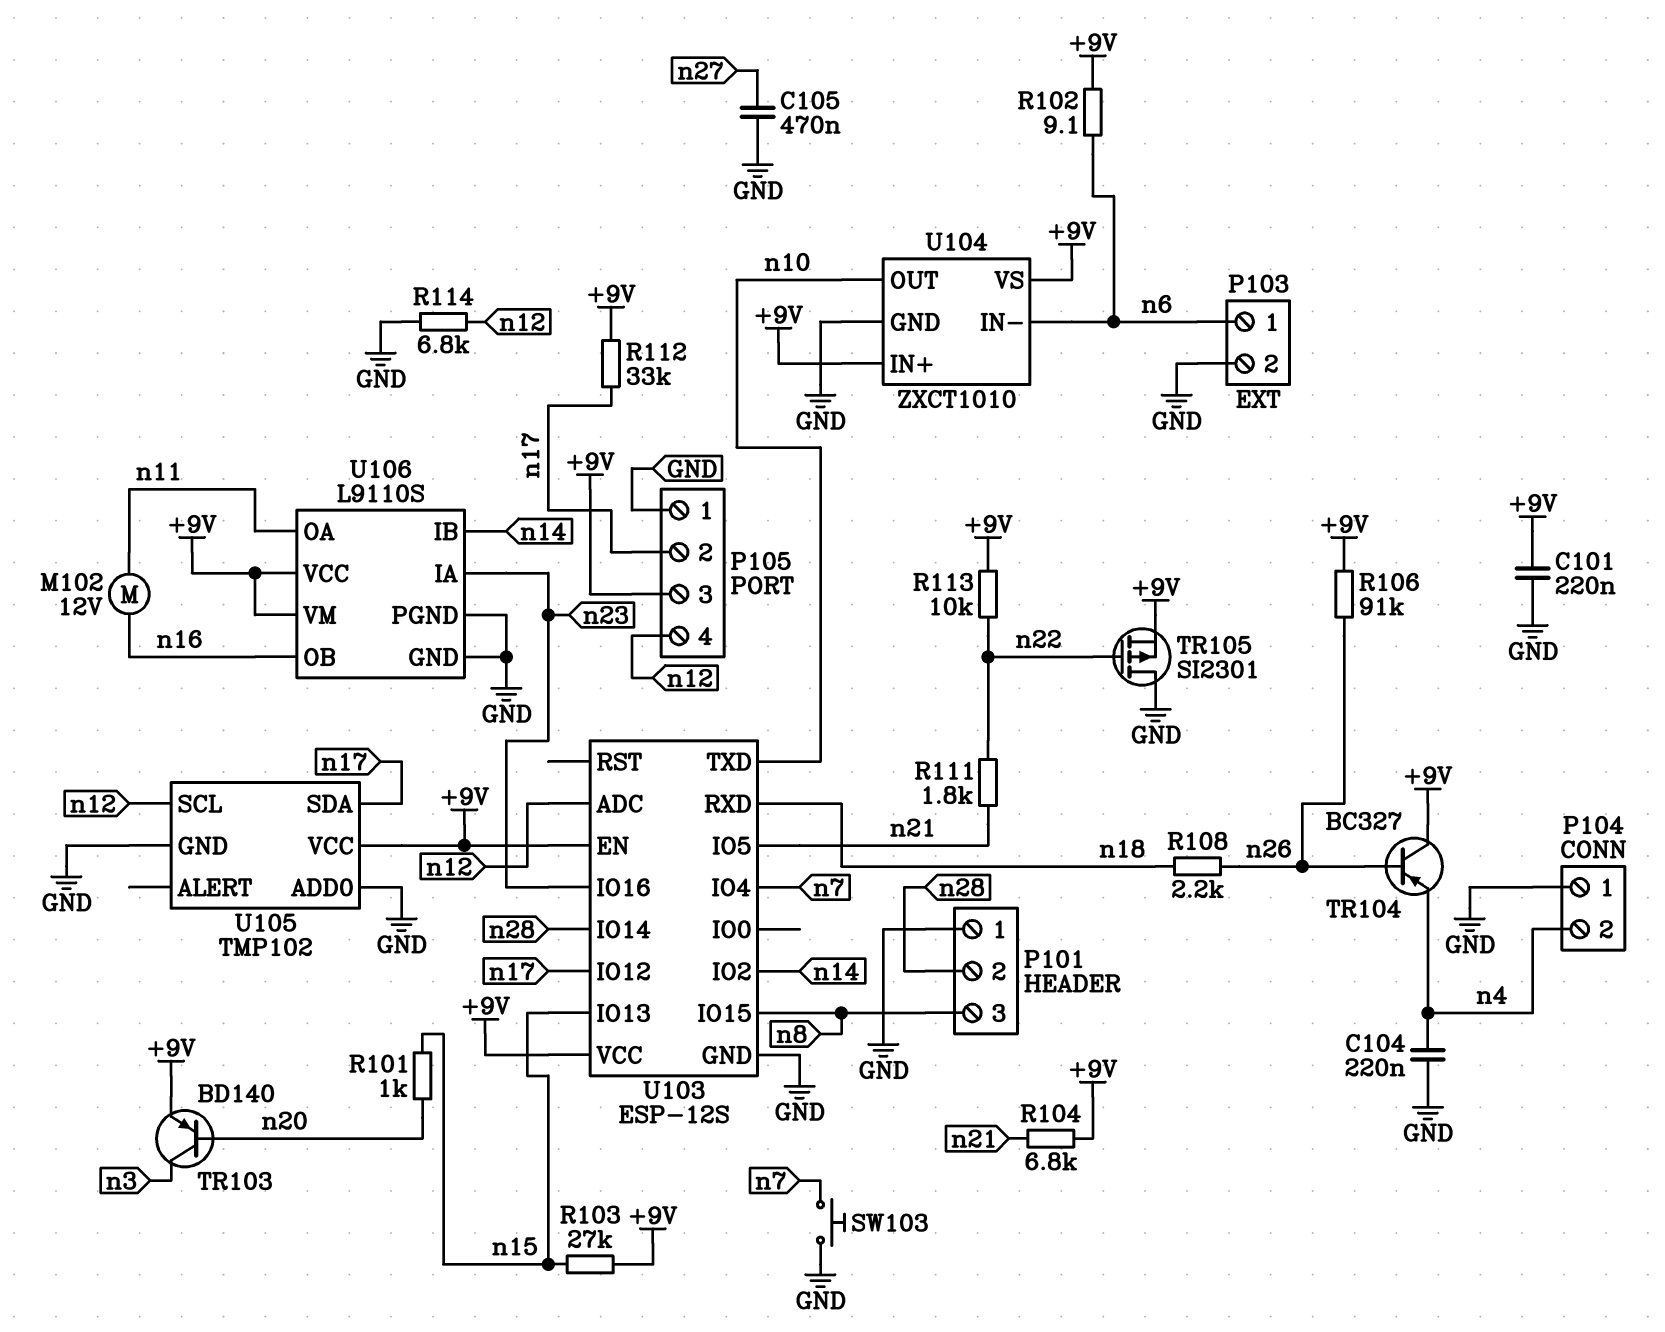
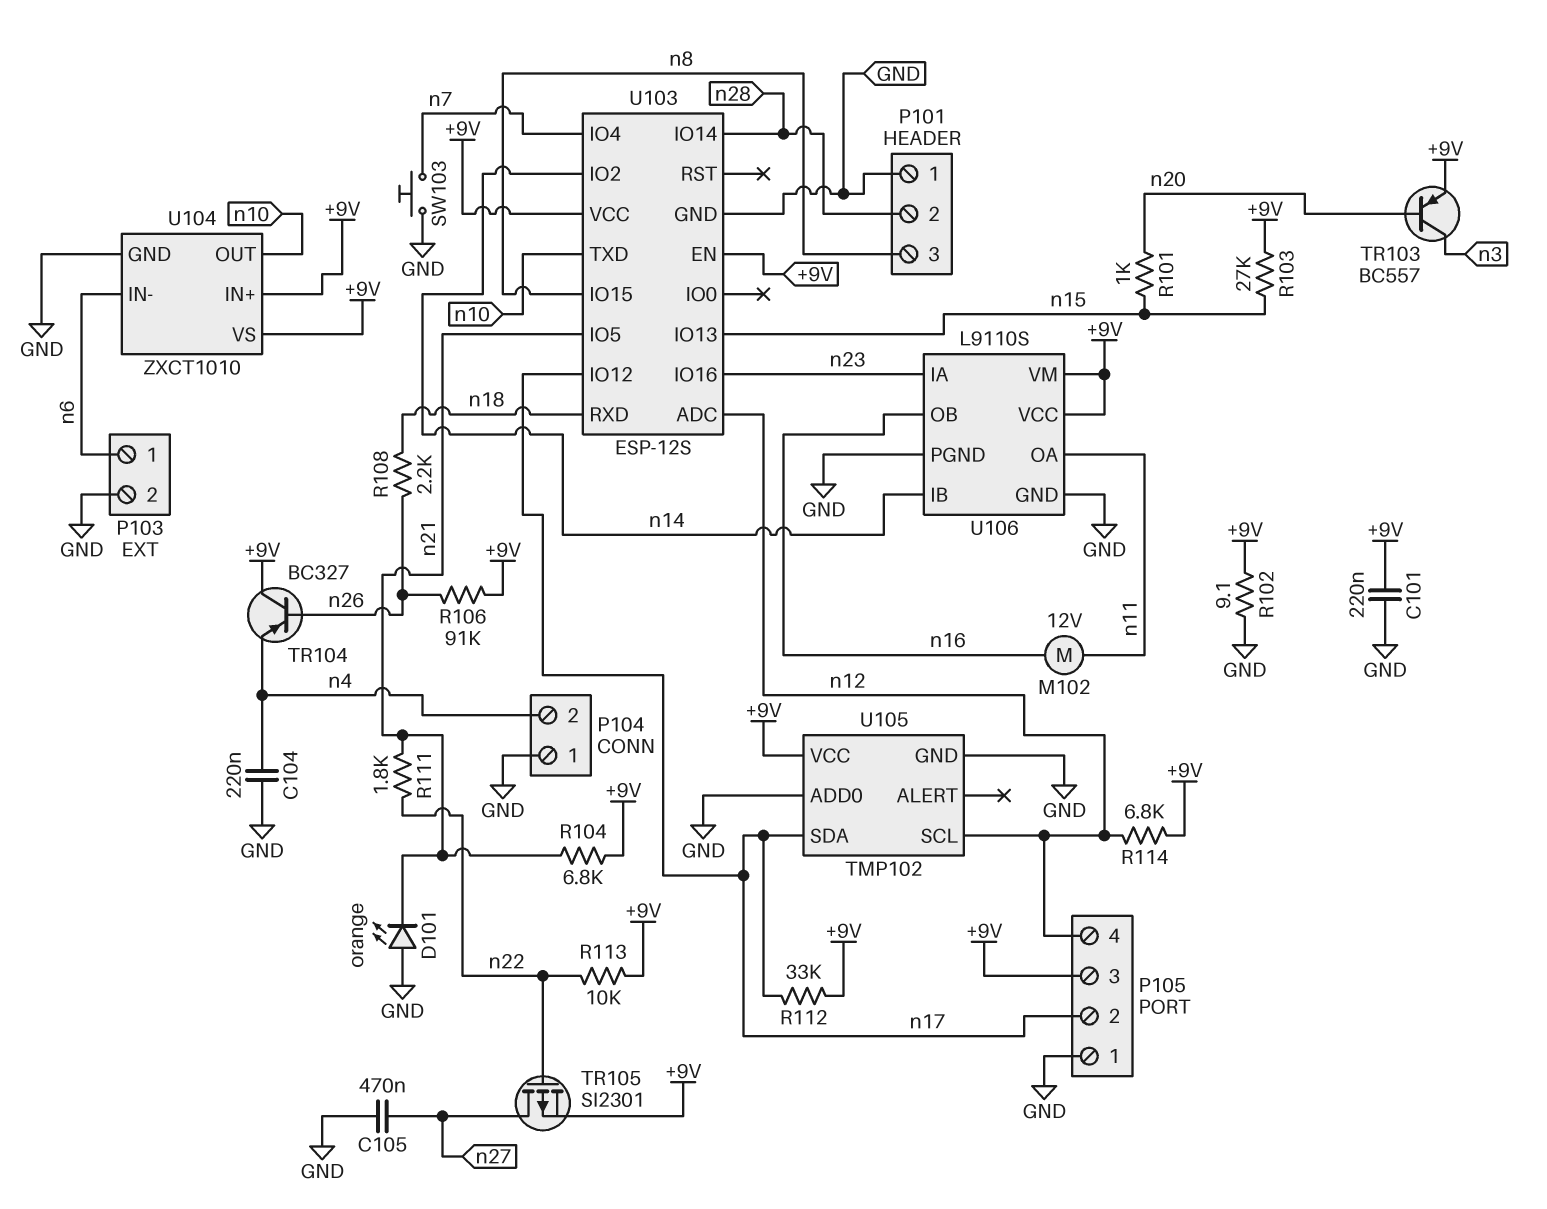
D101: none -> LED orange (A GND, K n21)
R102: 9.1 (+9V, n6) -> 9.1 (+9V, GND)
R114: 6.8k (GND, n12) -> 6.8k (+9V, n12)
TR103: PNP BD140 (B n20, C n3, E +9V) -> PNP BC557 (B n20, C n3, E +9V)
TR105: PMOS SI2301 (G n22, D GND, S +9V) -> PMOS SI2301 (G n22, D n27, S +9V)

